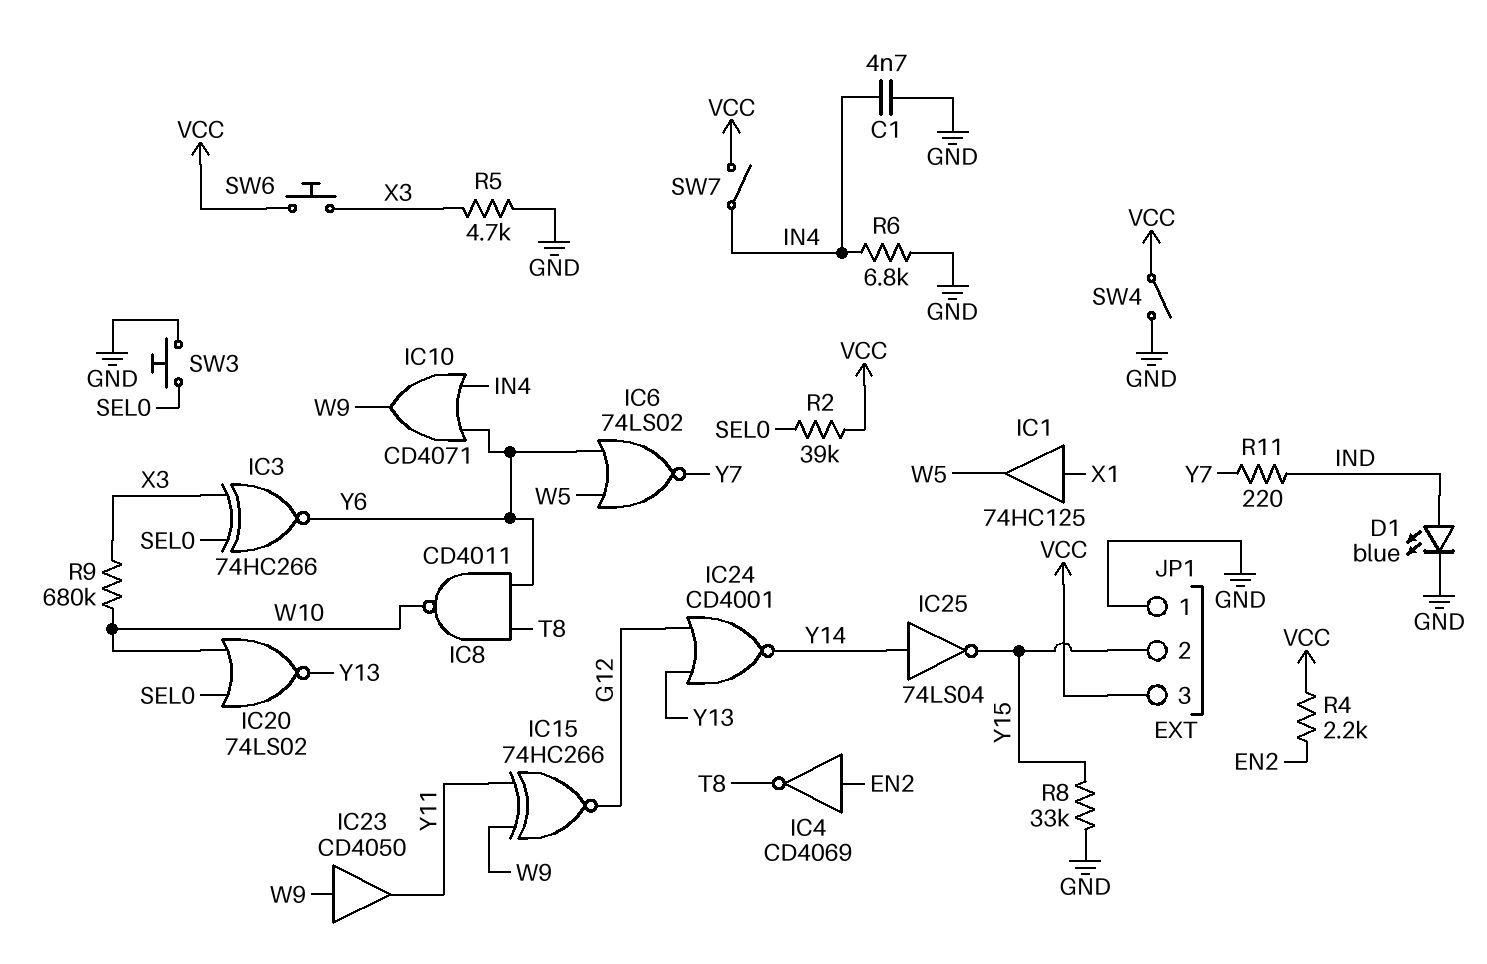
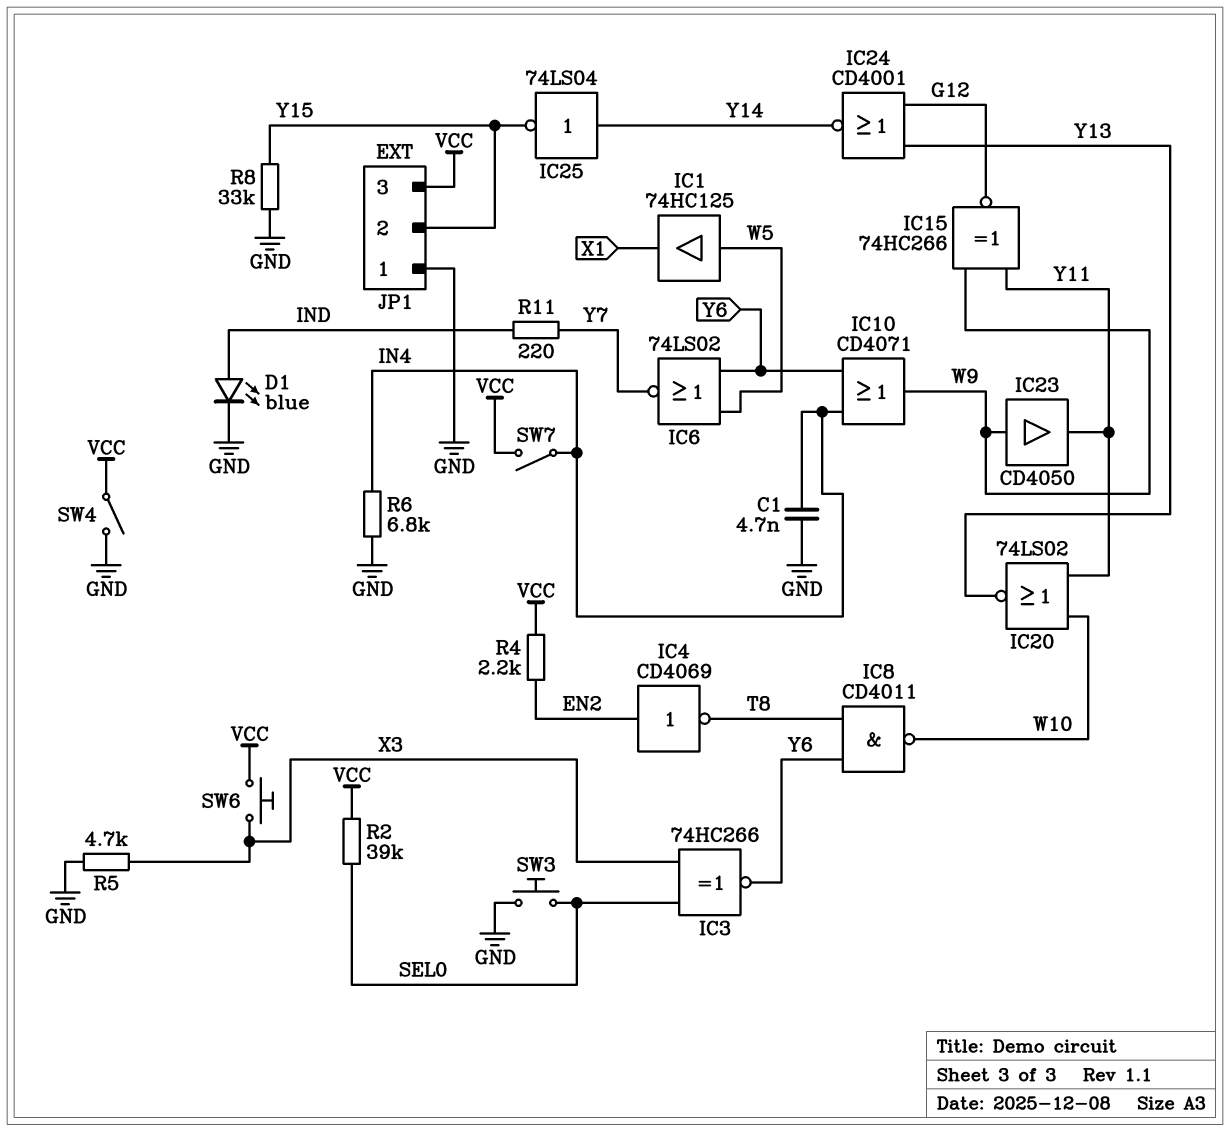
IC1: buffer 74HC125 (in X1, out W5) -> buffer 74HC125 (in W5, out X1)
IC20: NOR 74LS02 (in SEL0, in W10, out Y13) -> NOR 74LS02 (in W10, in Y11, out Y13)
R9: 680k (W10, X3) -> none

